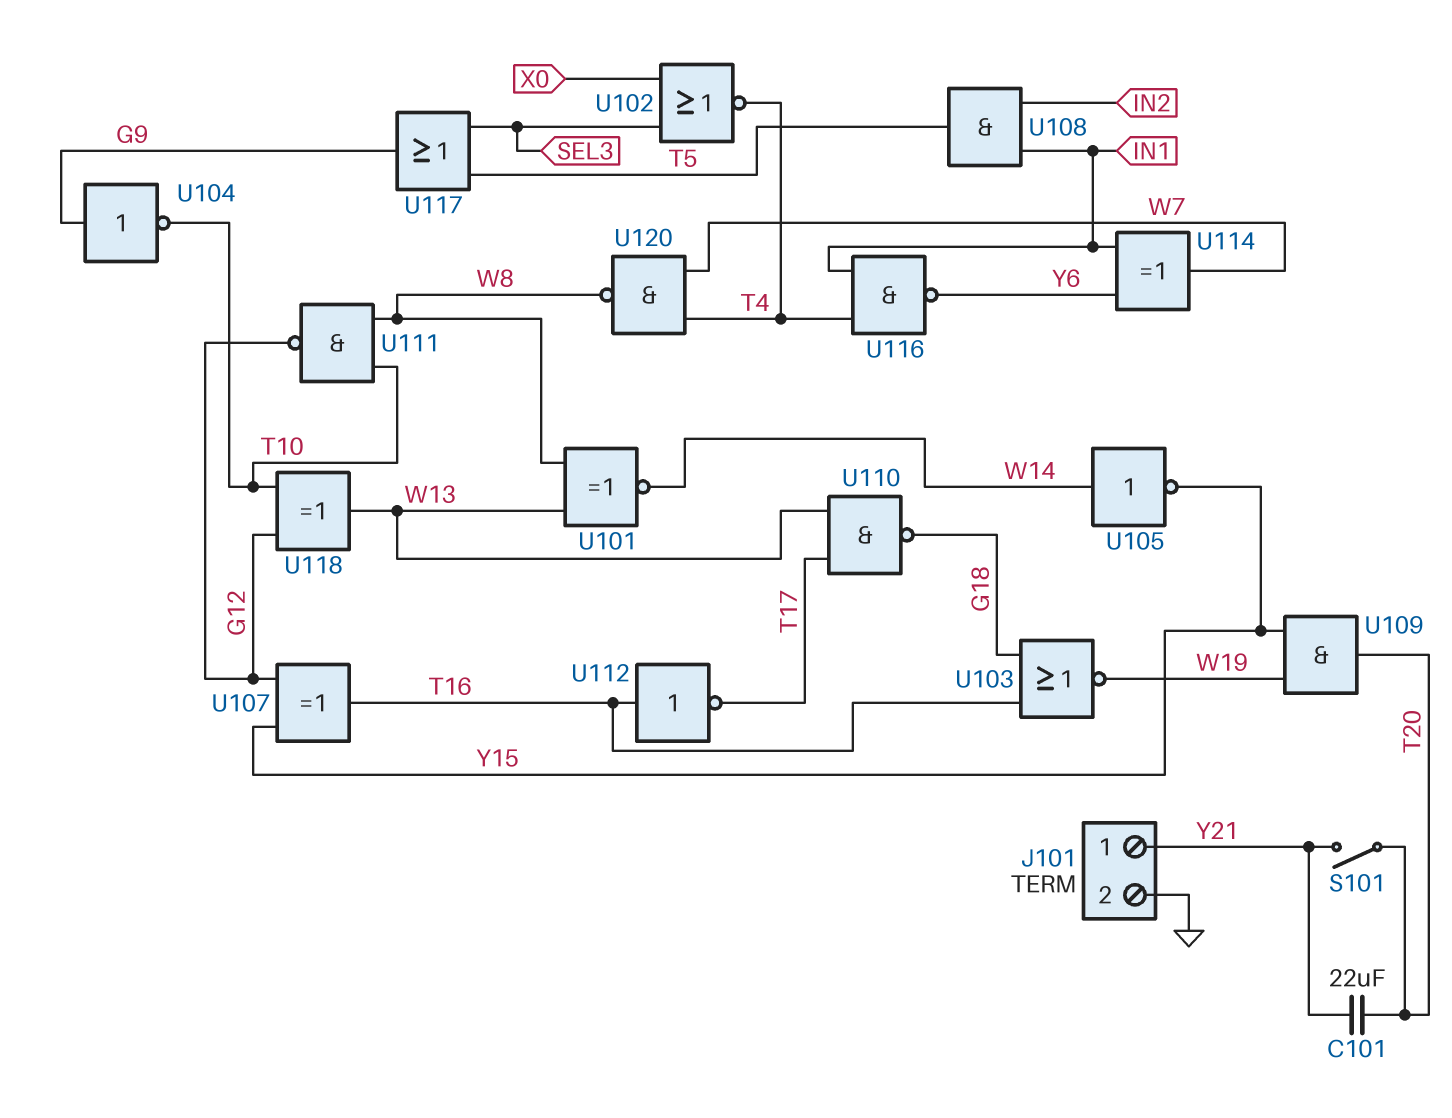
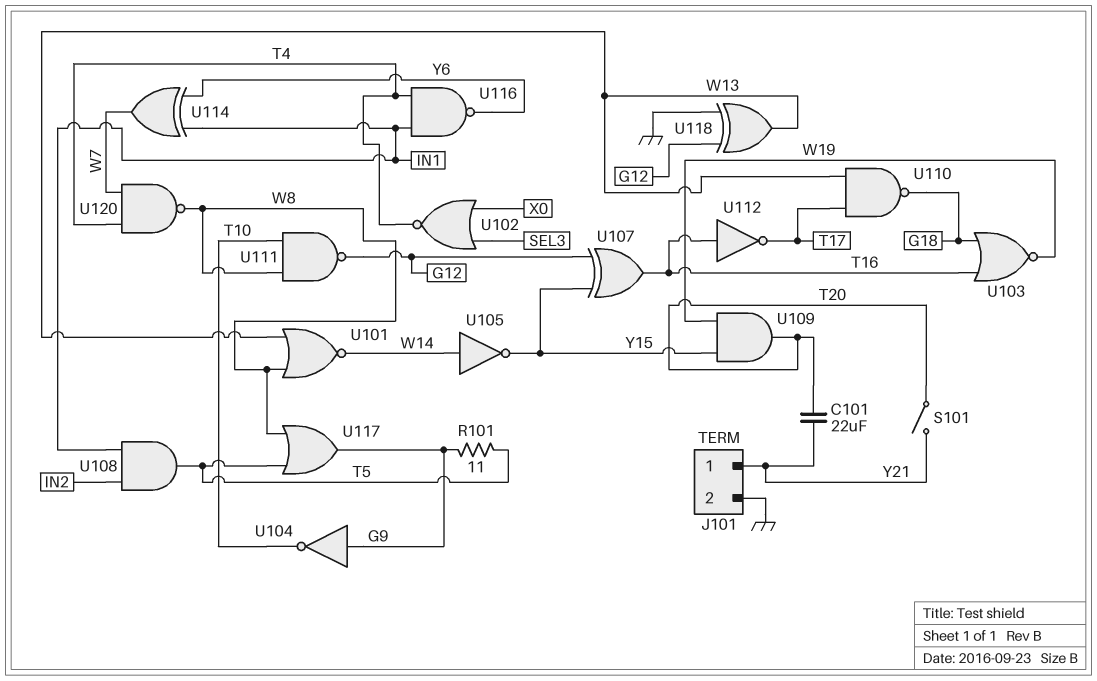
R101: none -> 11 (G9, T5)
U101: XNOR (in W8, in W13, out W14) -> NOR (in W8, in W13, out W14)
U117: OR (in SEL3, in T5, out G9) -> OR (in T5, in W8, out G9)
U118: XOR (in G12, in T10, out W13) -> XOR (in G12, in GND, out W13)

